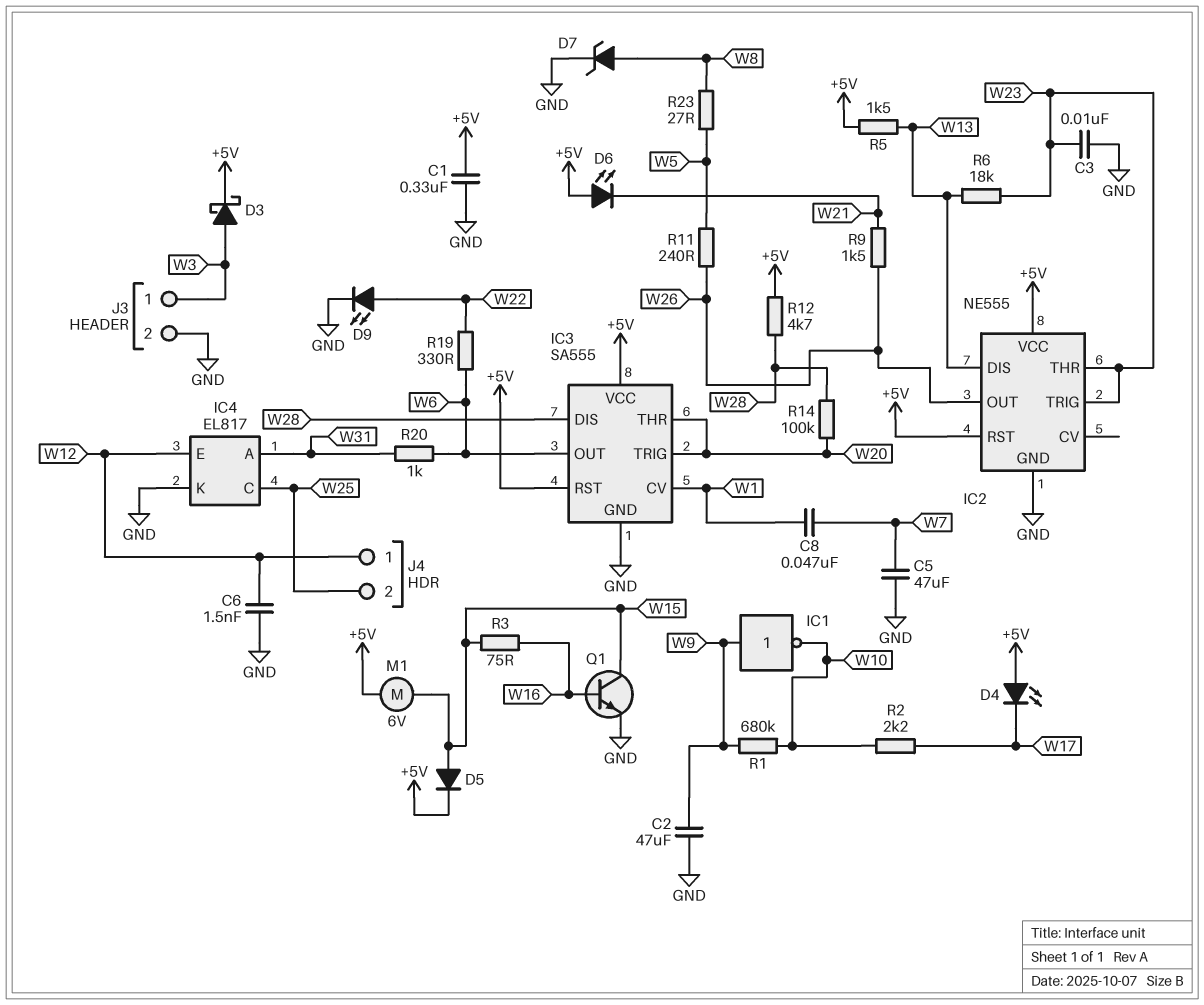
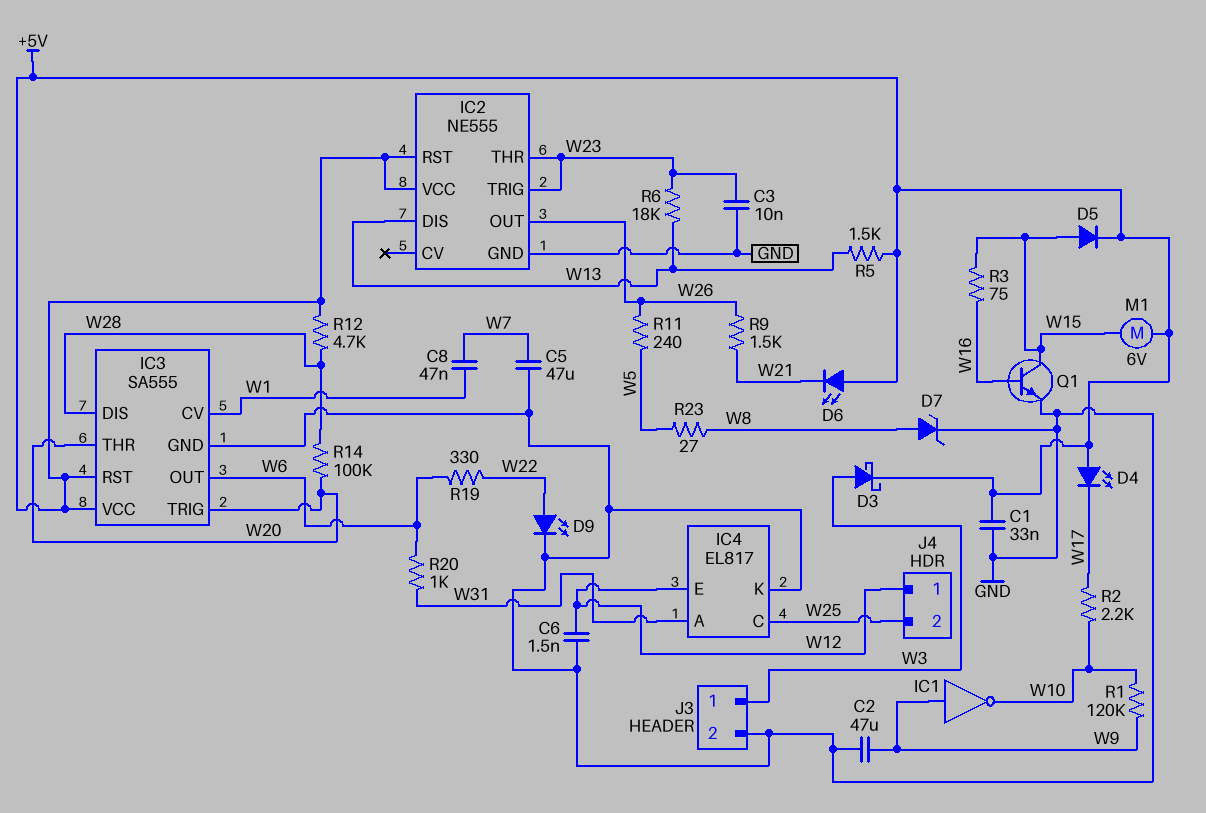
C1: 330nF (+5V, GND) -> 33nF (+5V, GND)
R1: 680k (W9, W10) -> 120k (W9, W10)

